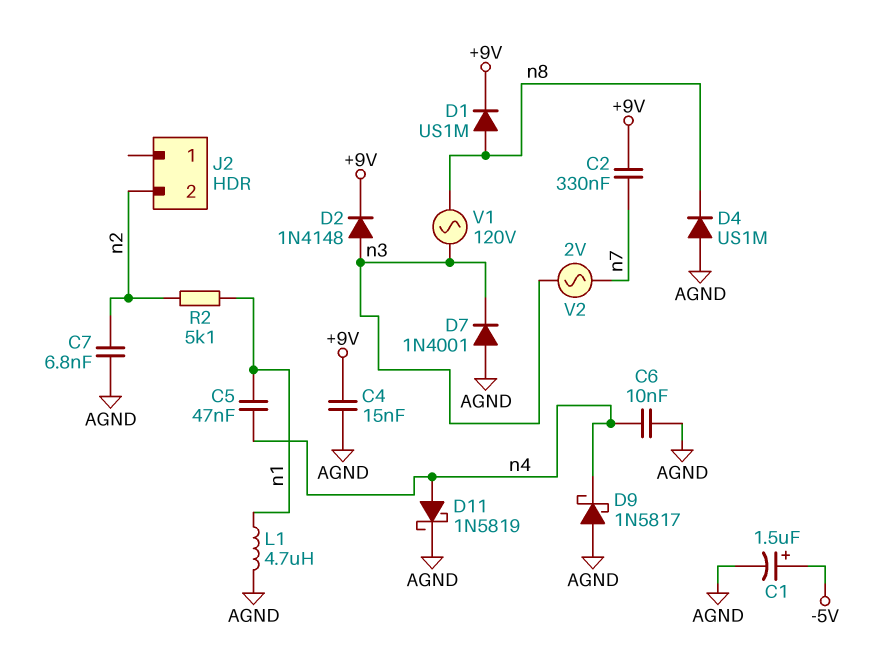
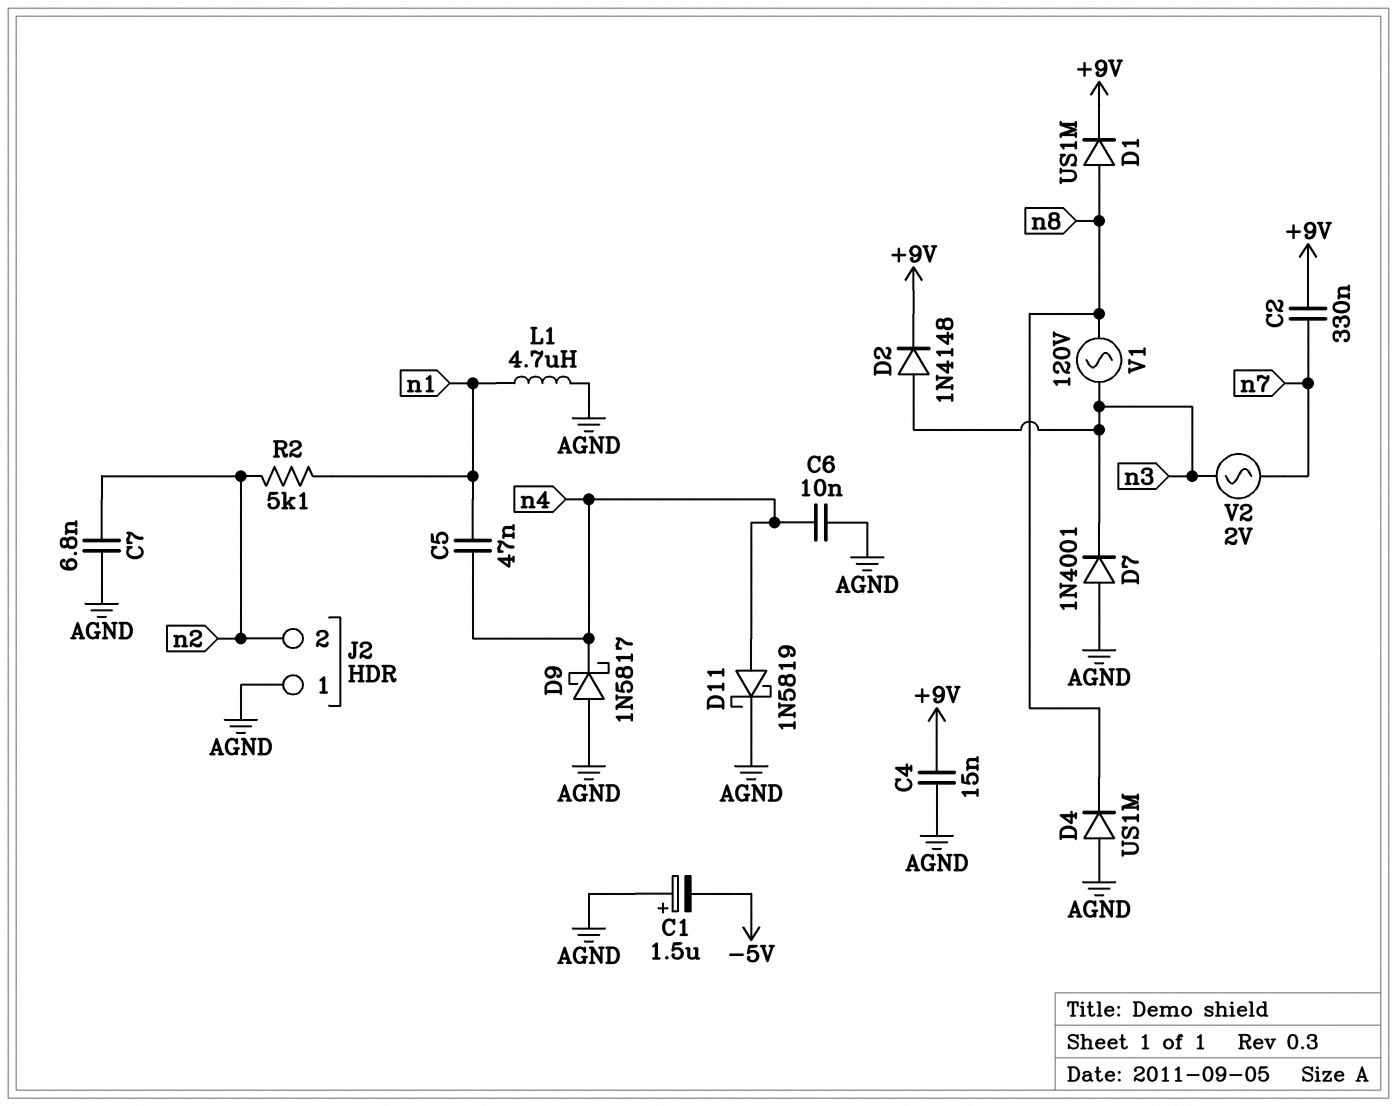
C1: 1.5uF (plus -5V, minus AGND) -> 1.5uF (plus AGND, minus -5V)
J2 pin 1: none -> AGND

